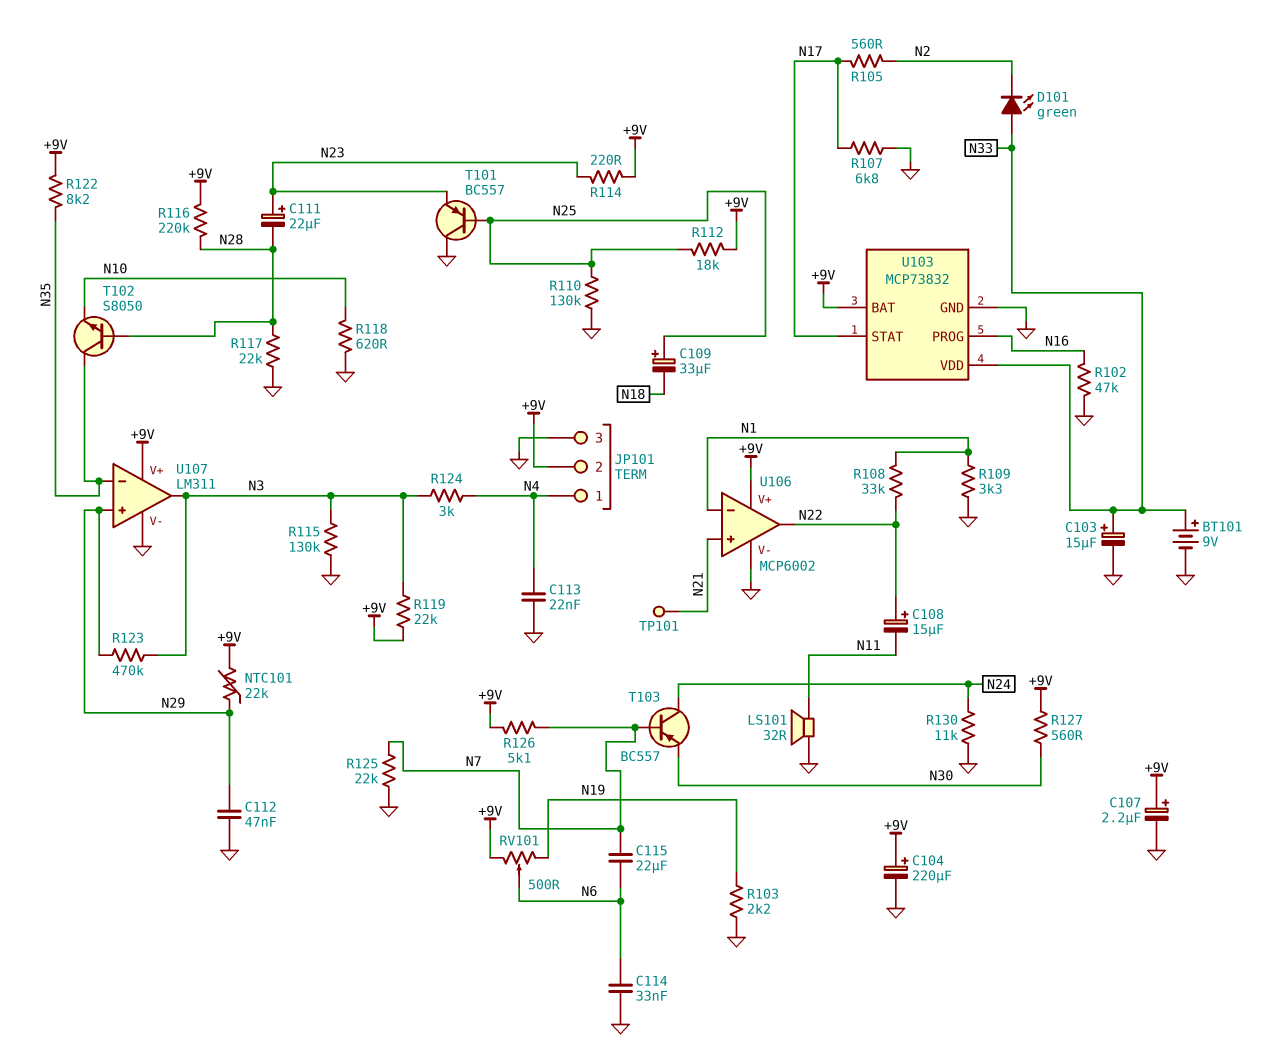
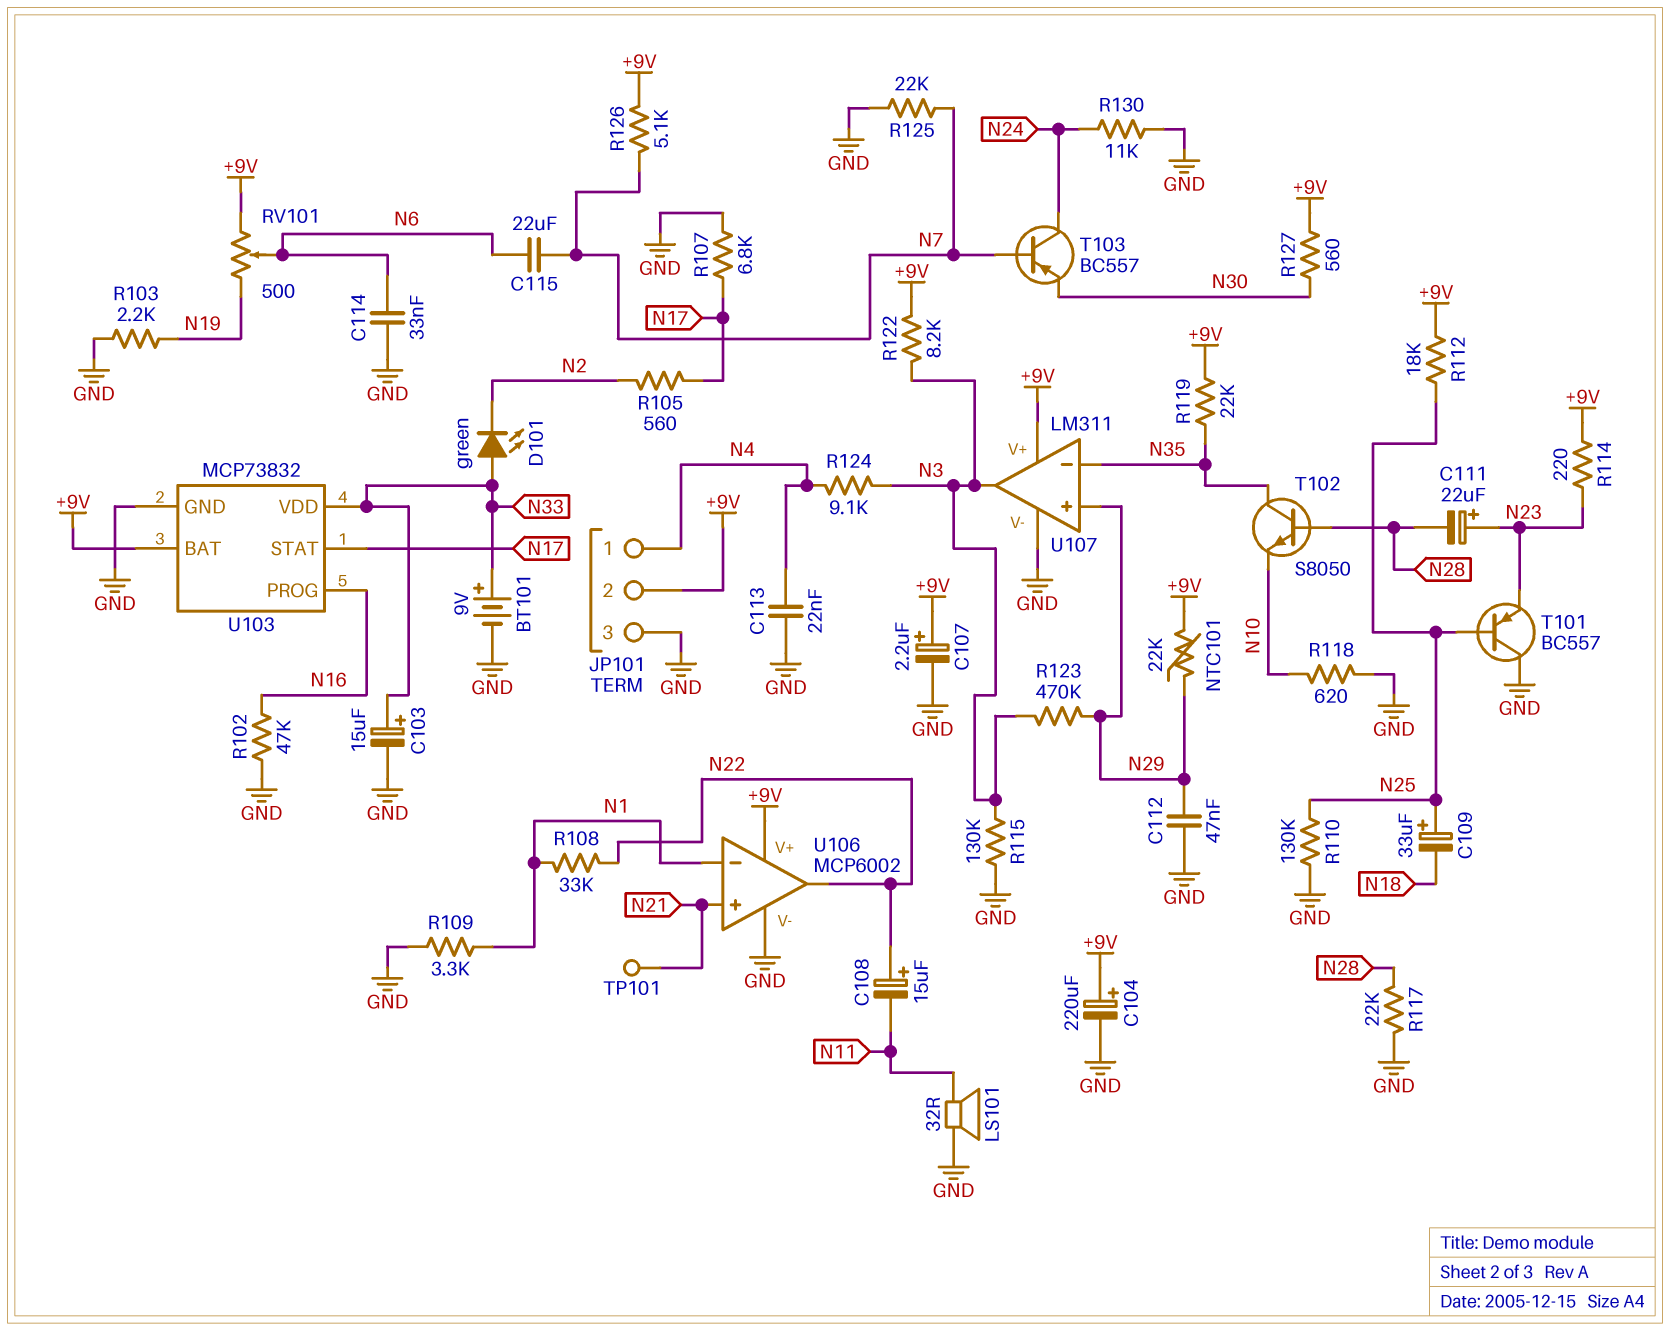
R116: 220k (+9V, N28) -> none
R119: 22k (+9V, N3) -> 22k (+9V, N35)
R122: 8.2k (+9V, N35) -> 8.2k (+9V, N3)
R124: 3k (N3, N4) -> 9.1k (N3, N4)

